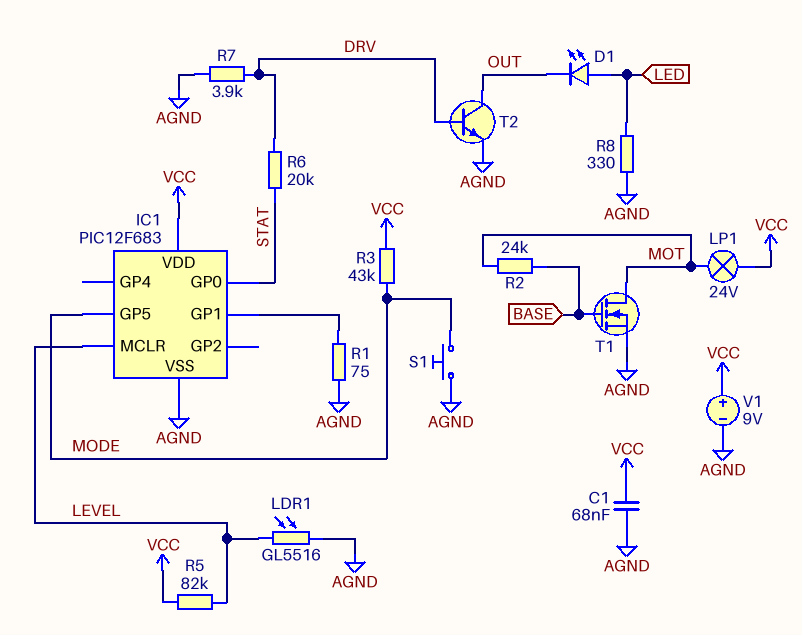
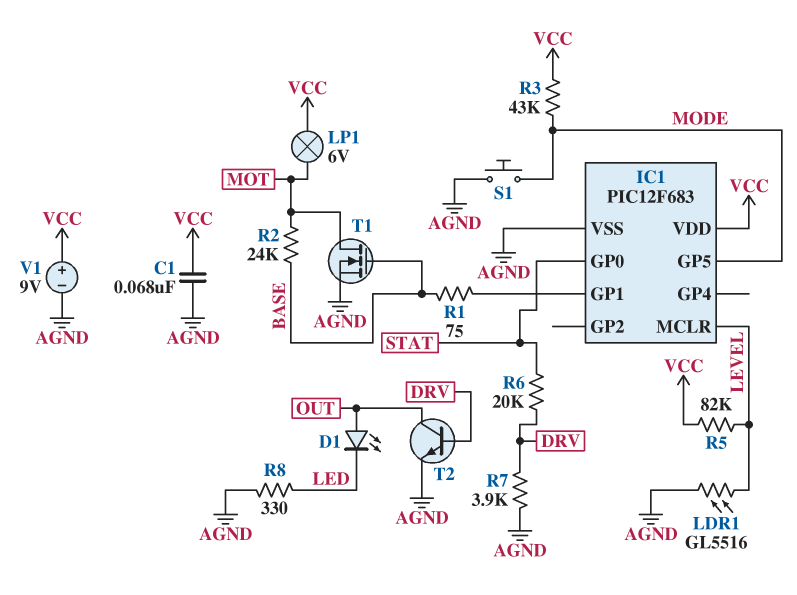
D1: LED (A LED, K OUT) -> LED (A OUT, K LED)
LP1: lamp 24V (MOT, VCC) -> lamp 6V (MOT, VCC)
R1: 75 (AGND, IC1/GP1) -> 75 (BASE, IC1/GP1)

